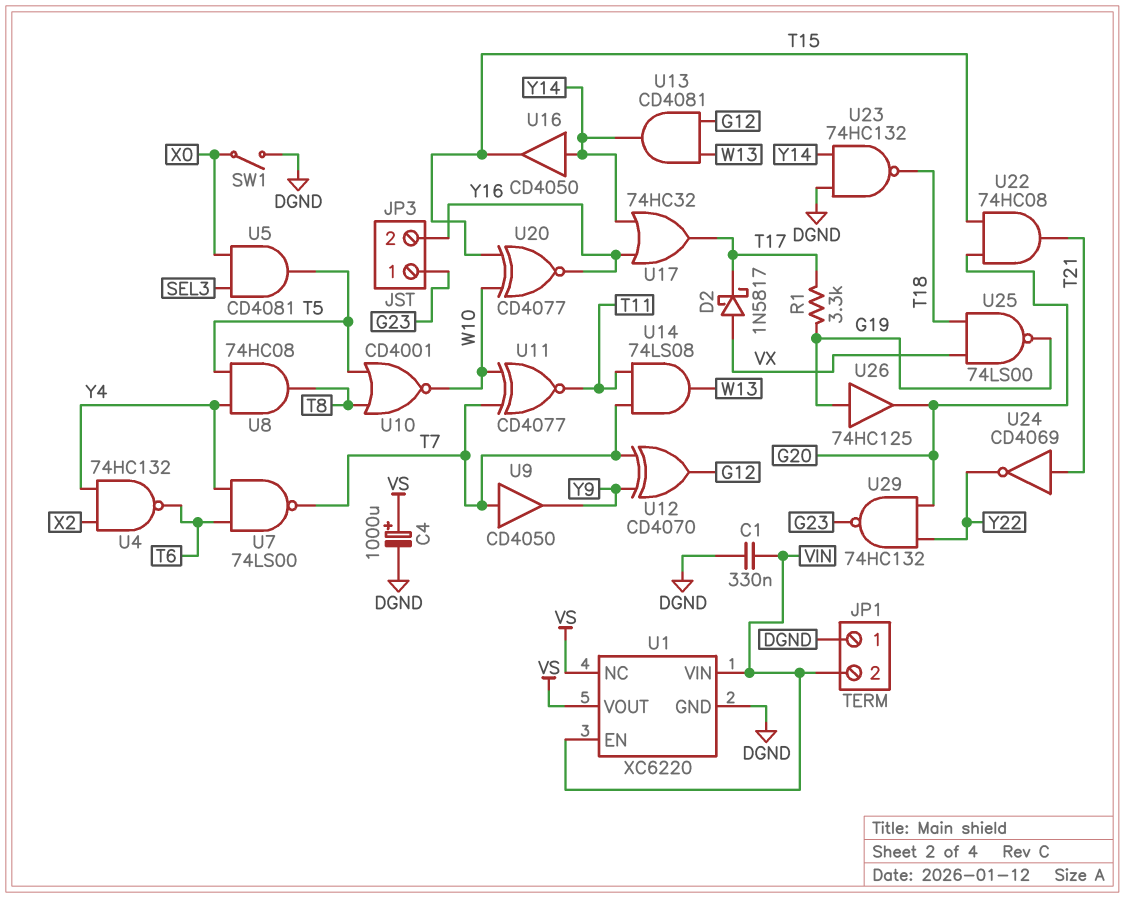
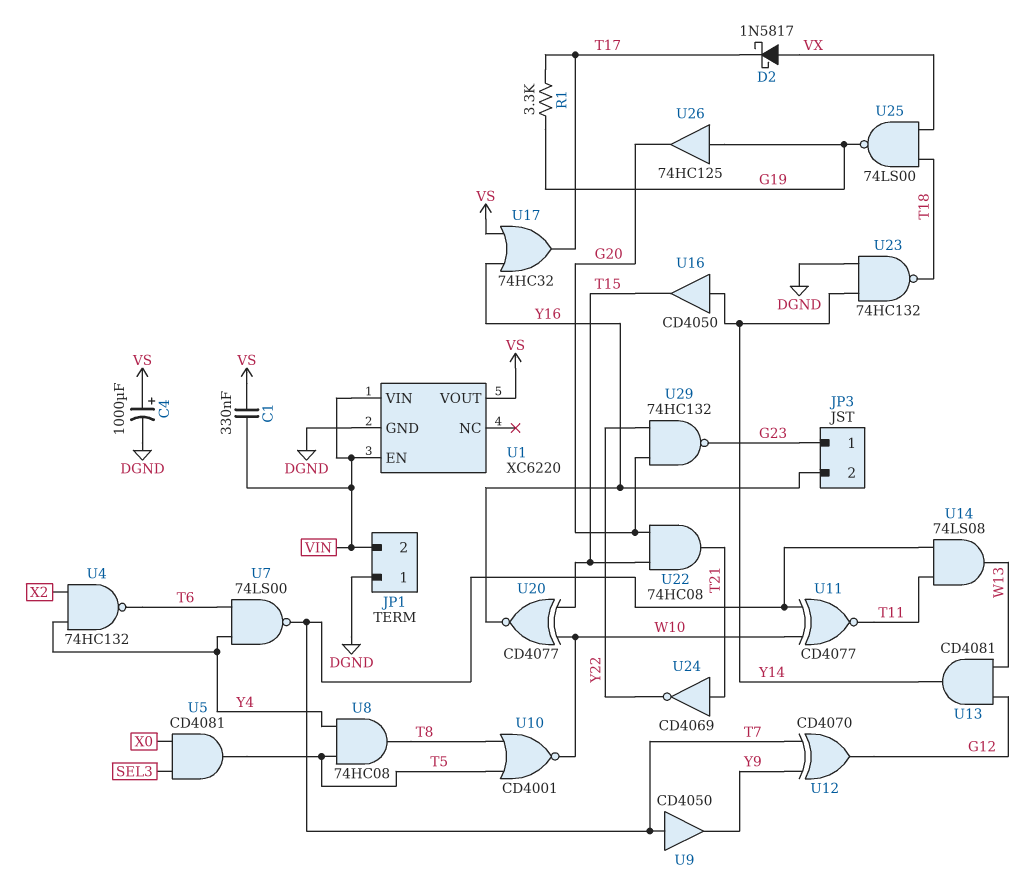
C1: 330nF (DGND, VIN) -> 330nF (VIN, VS)
SW1: switch (DGND, X0) -> none
U1 pin NC: VS -> none
U17: OR 74HC32 (in Y14, in Y16, out T17) -> OR 74HC32 (in VS, in Y16, out T17)

